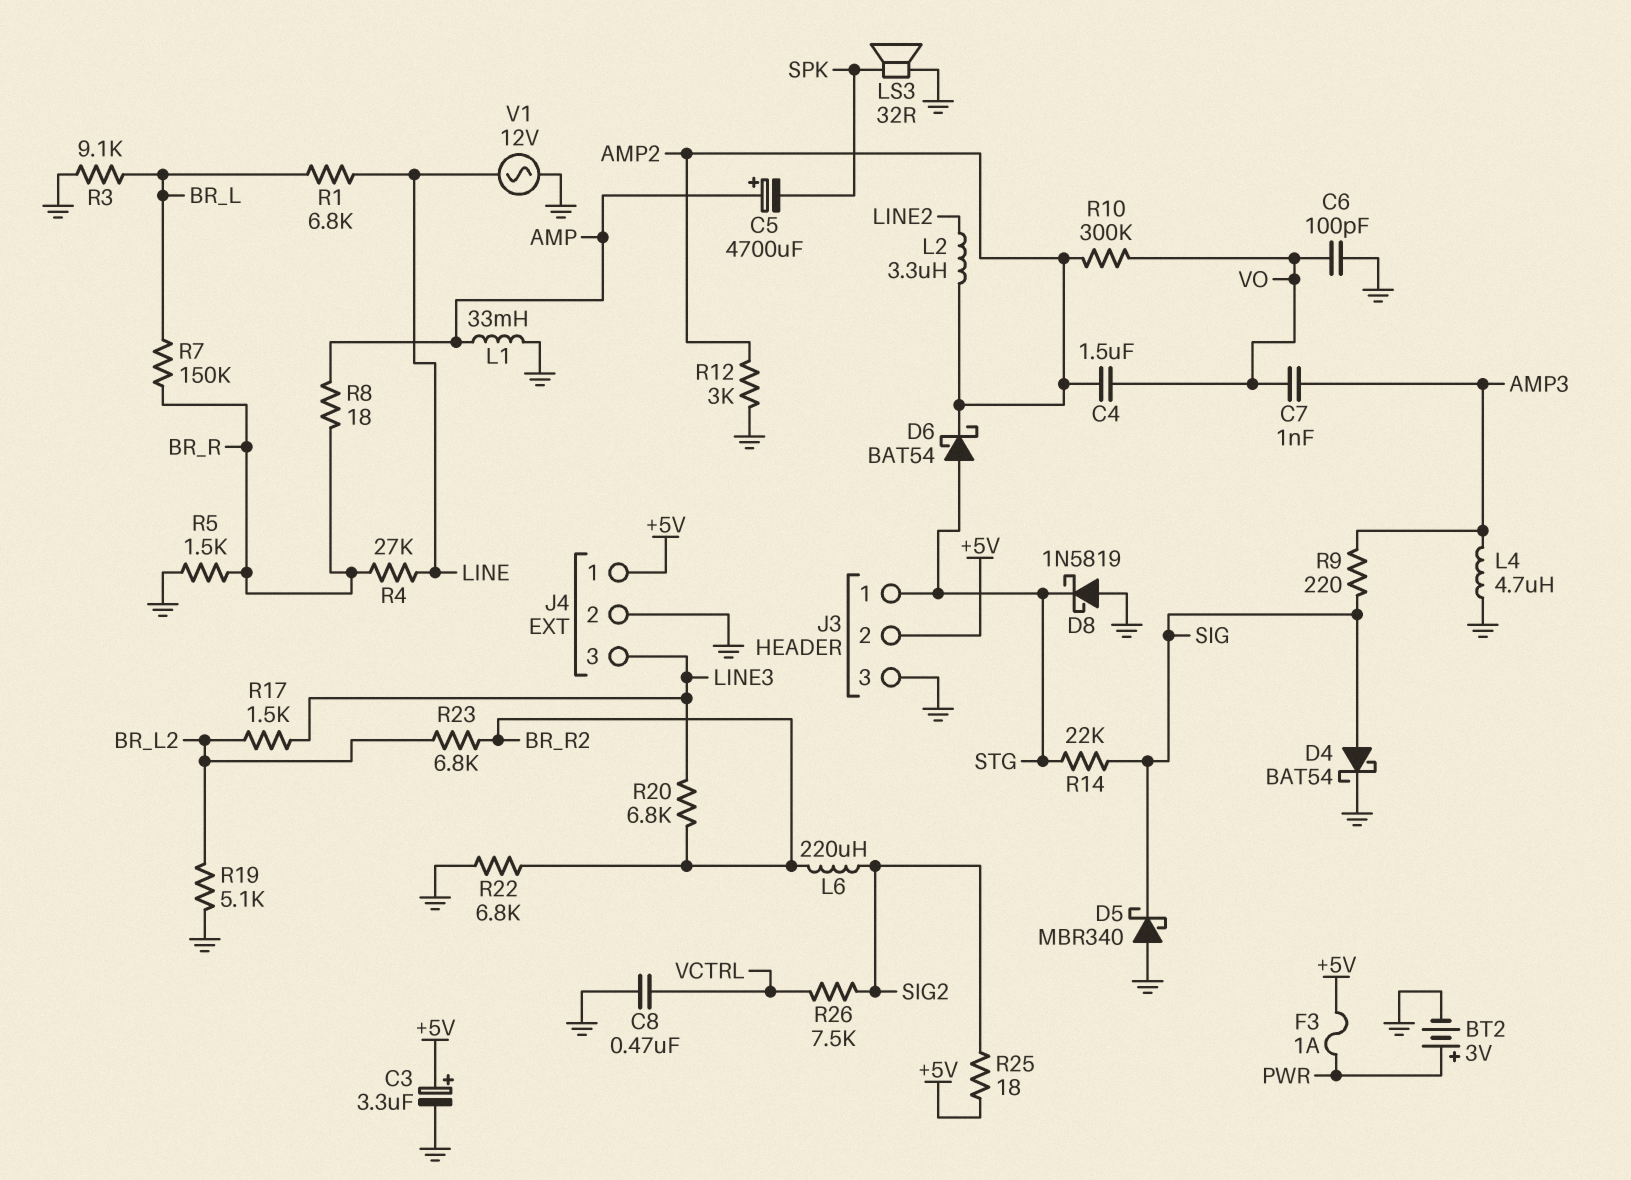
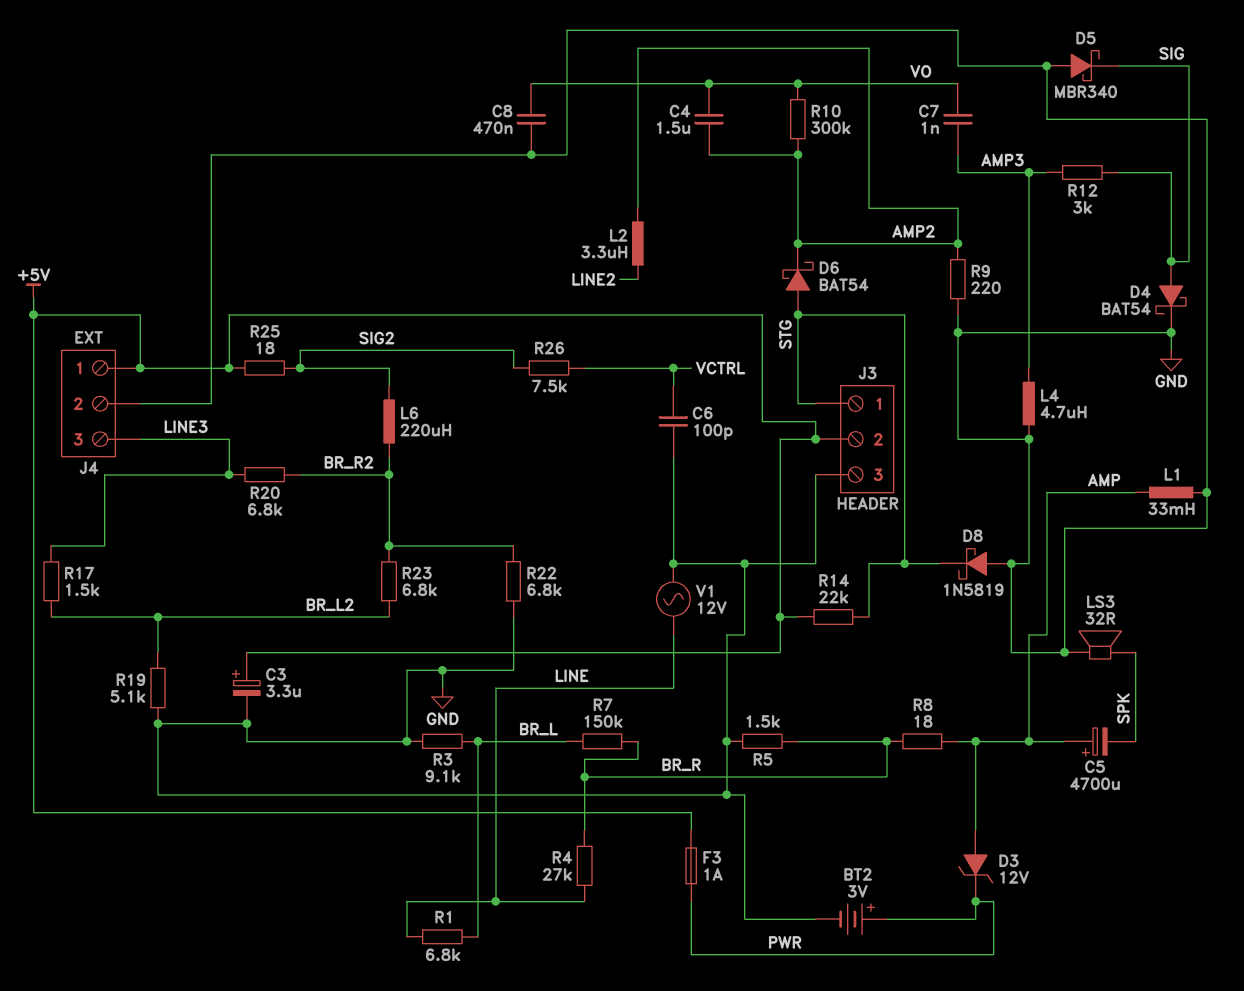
C6: 100pF (GND, VO) -> 100pF (GND, VCTRL)
C8: 470nF (GND, VCTRL) -> 470nF (GND, VO)
D3: none -> zener 12V (A AMP, K PWR)
R9: 220 (AMP3, SIG) -> 220 (AMP2, GND)
R12: 3k (AMP2, GND) -> 3k (AMP3, SIG)
R14: 22k (SIG, STG) -> 22k (+5V, STG)

